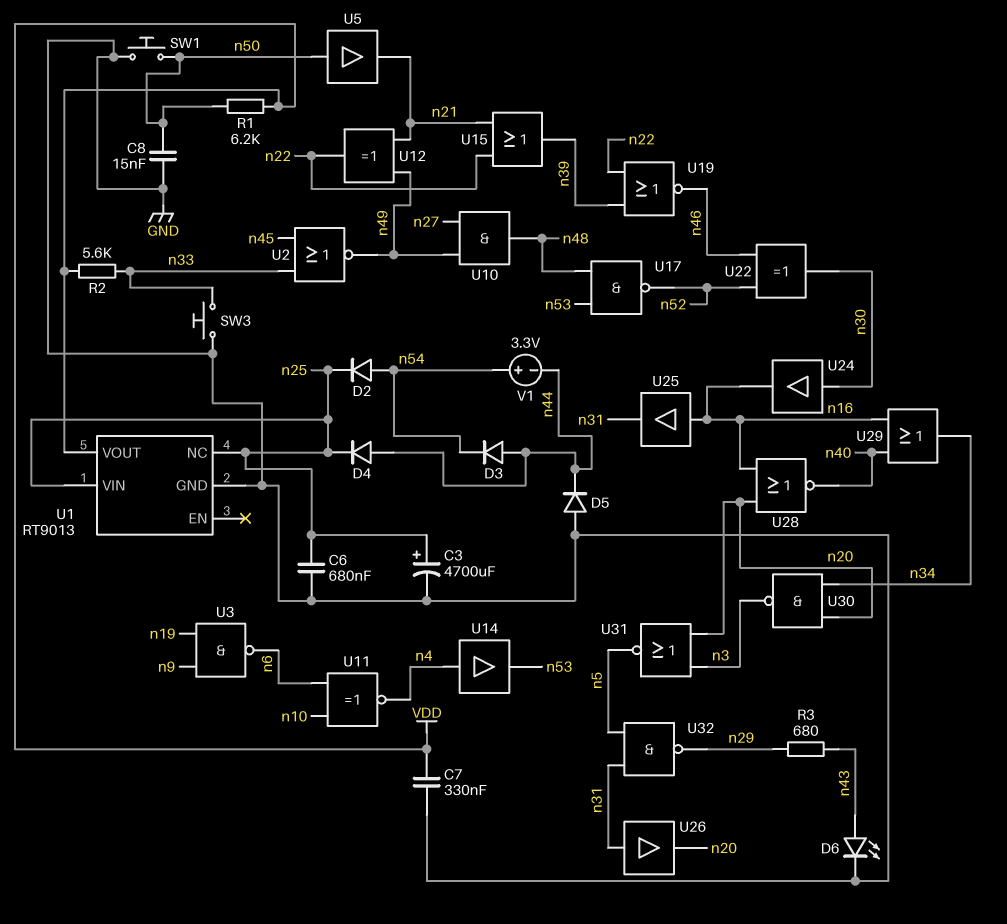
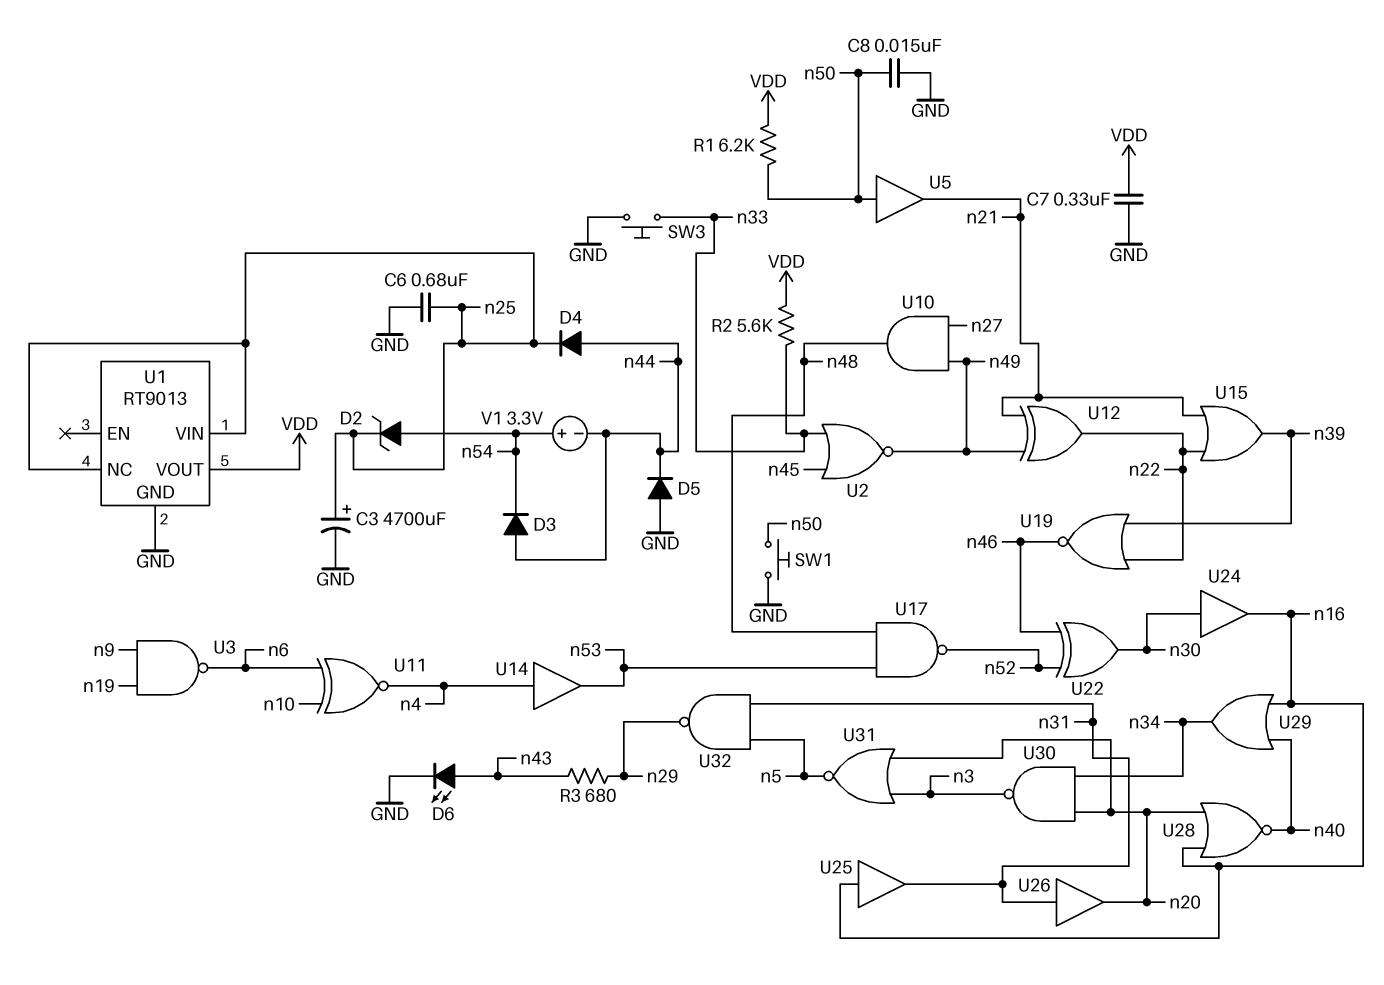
D2: diode (A n54, K n25) -> zener (A n54, K n25)

